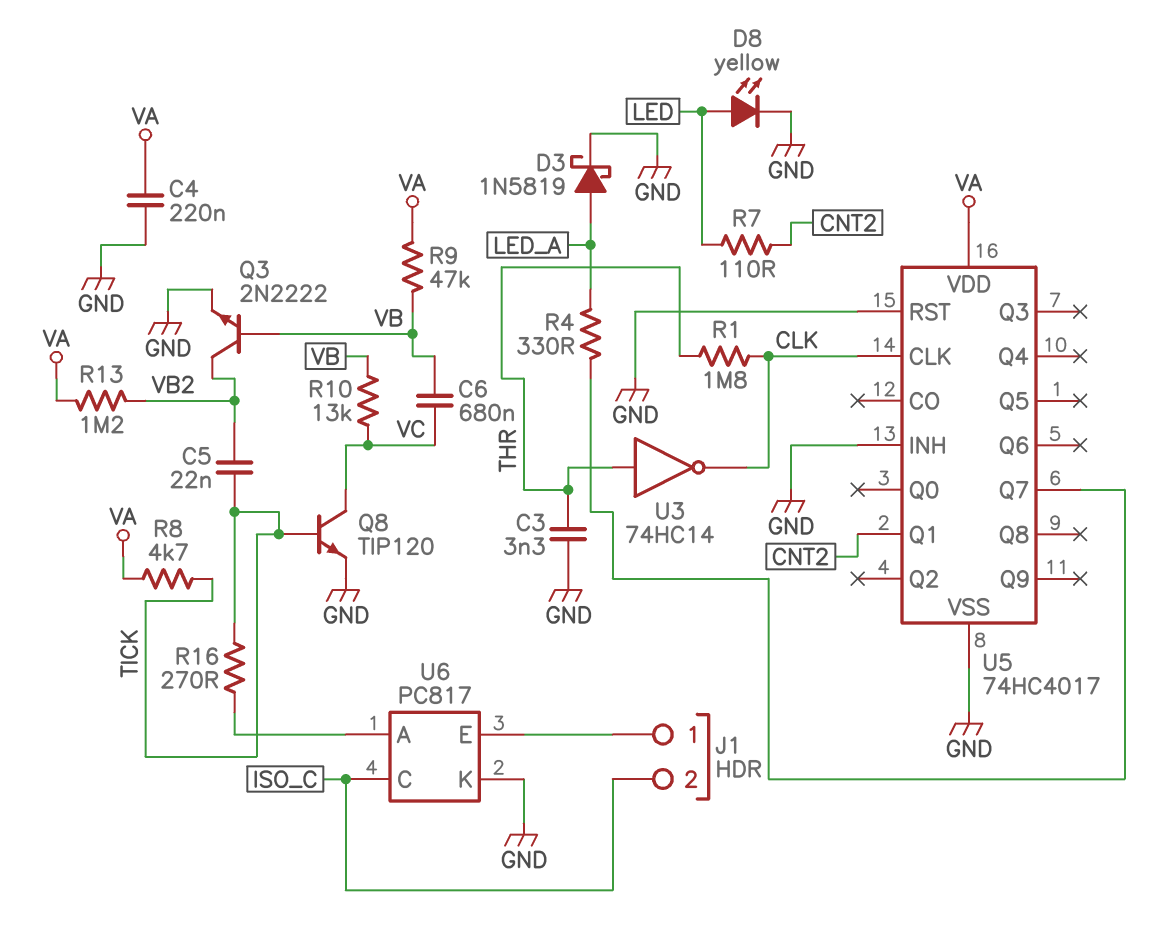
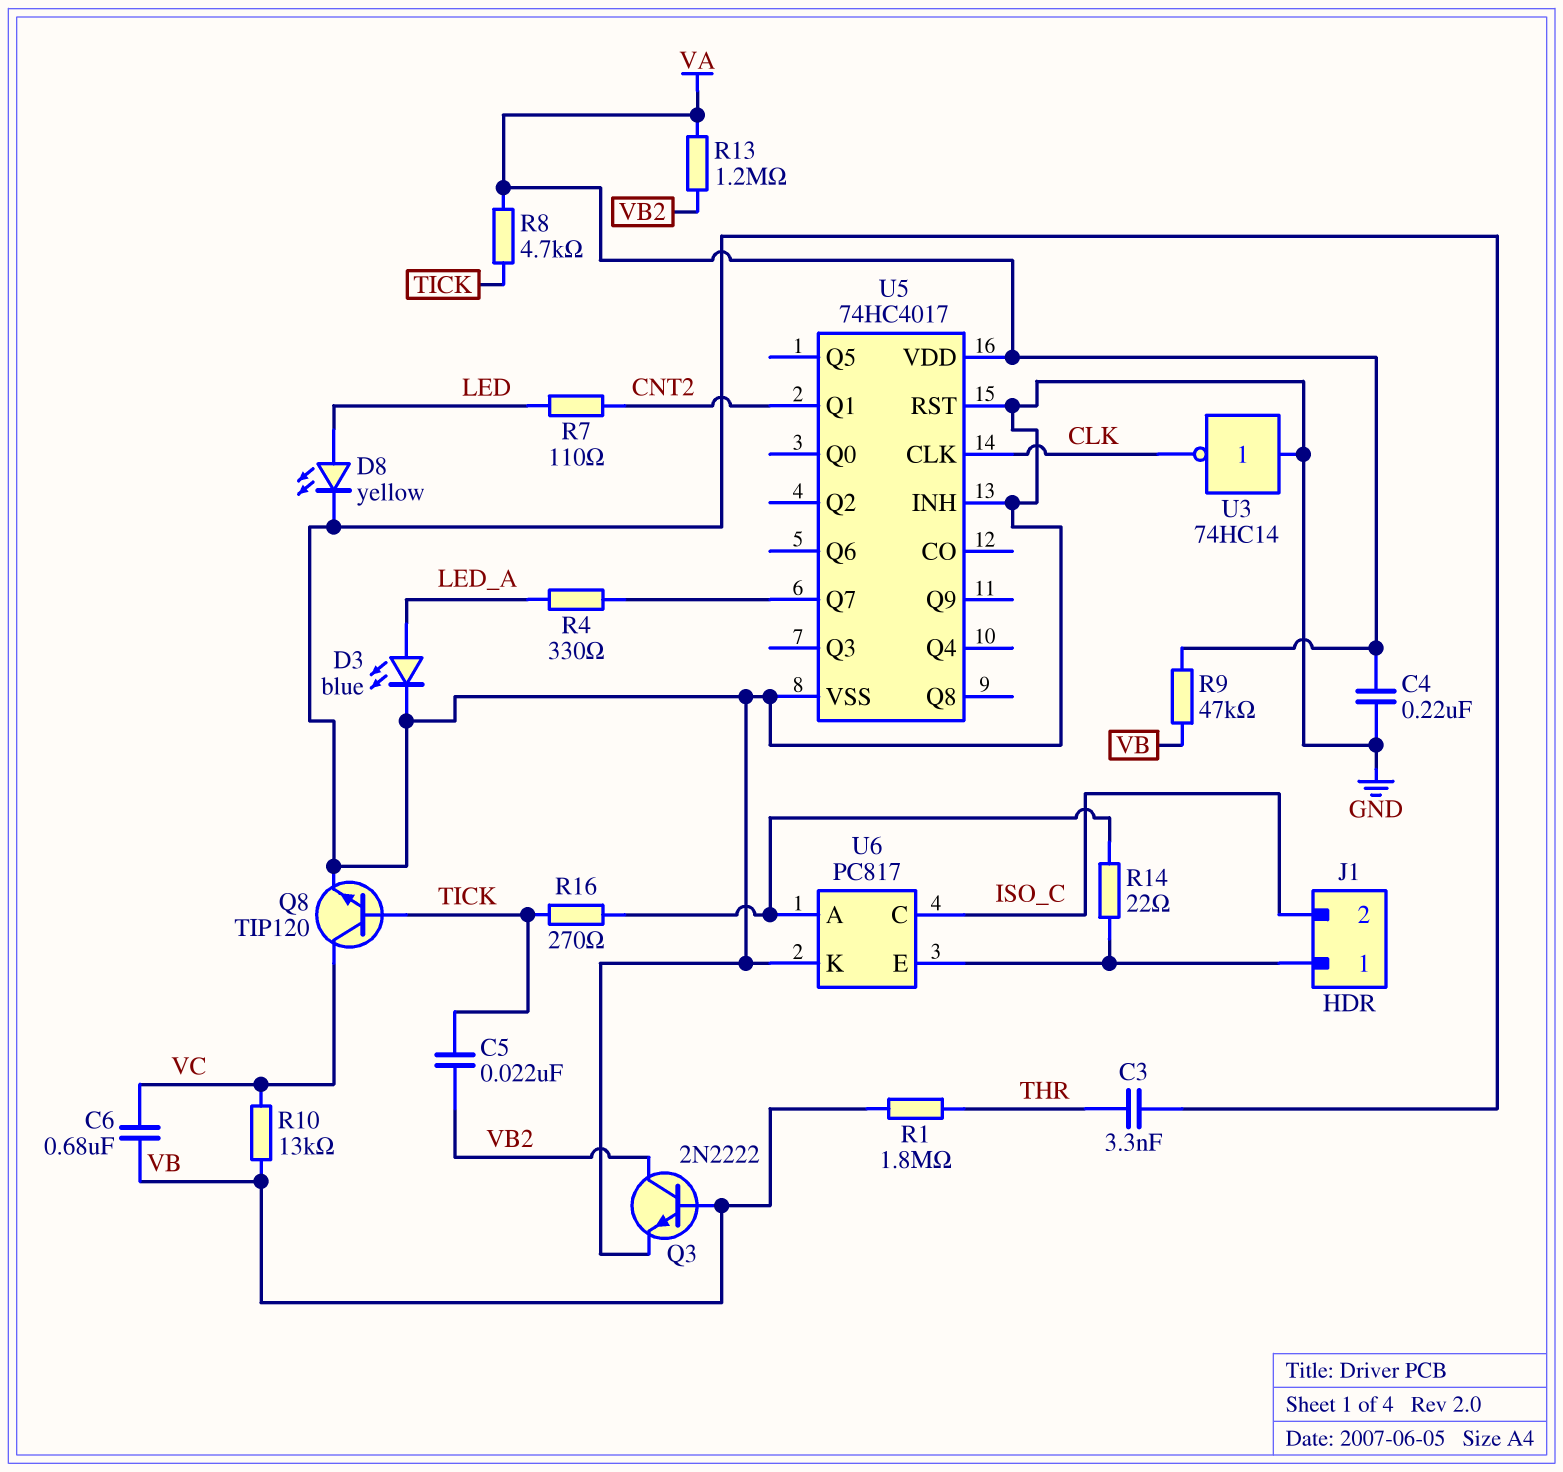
D3: schottky 1N5819 (A LED_A, K GND) -> LED blue (A LED_A, K GND)
R1: 1.8M (CLK, THR) -> 1.8M (THR, VB)
R14: none -> 22 (J1/1, U6/A)
U3: NOT 74HC14 (in THR, out CLK) -> NOT 74HC14 (in GND, out CLK)

